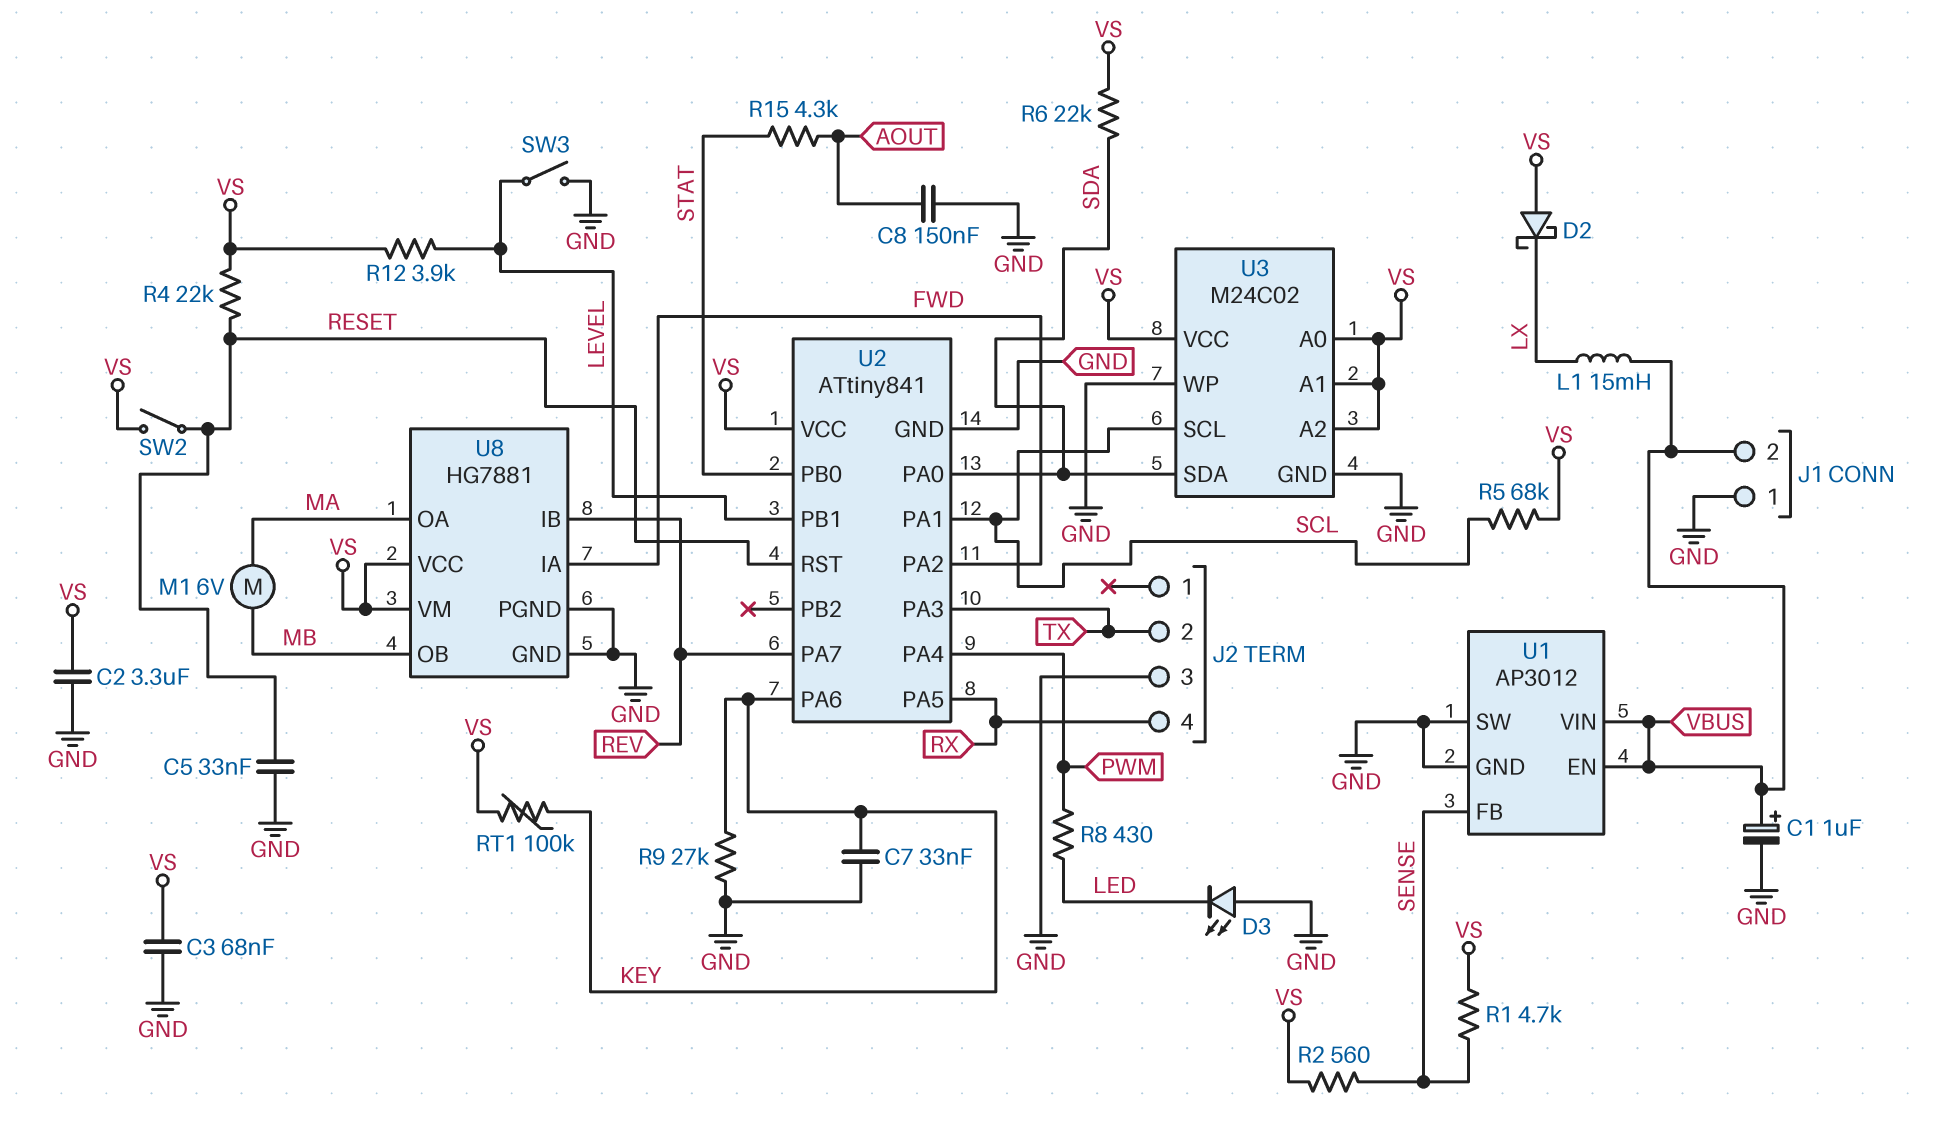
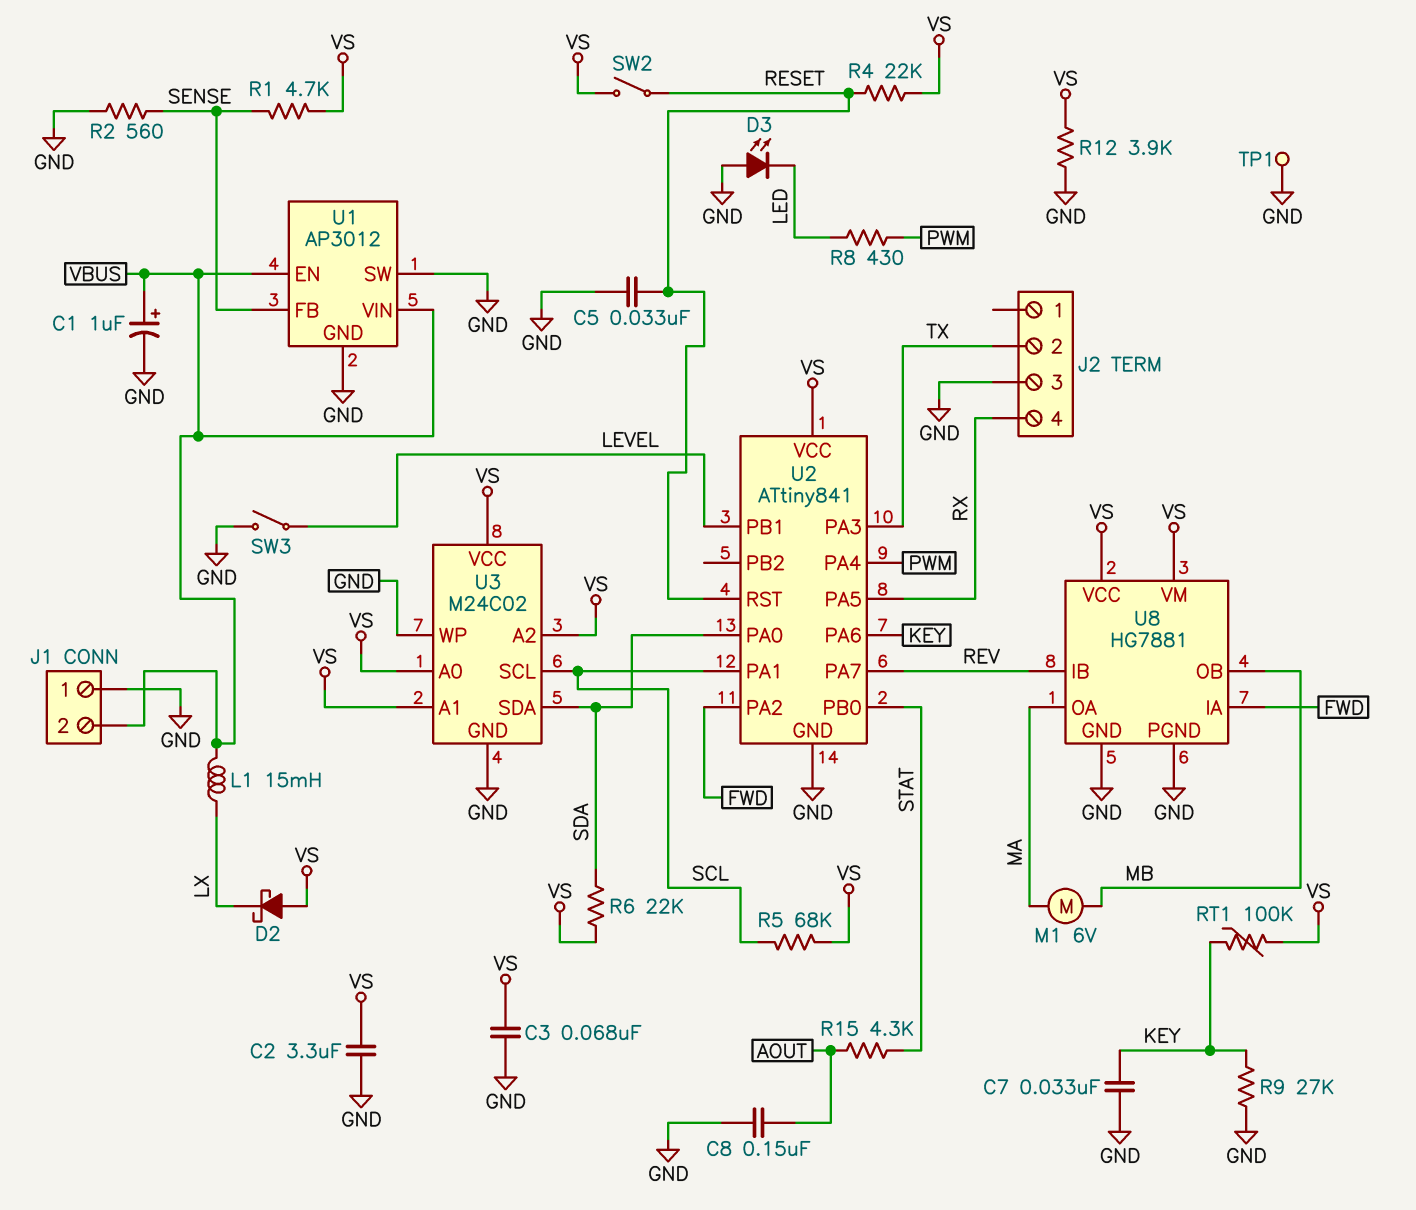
R2: 560 (SENSE, VS) -> 560 (GND, SENSE)
R12: 3.9k (LEVEL, VS) -> 3.9k (GND, VS)
TP1: none -> test point (GND)

